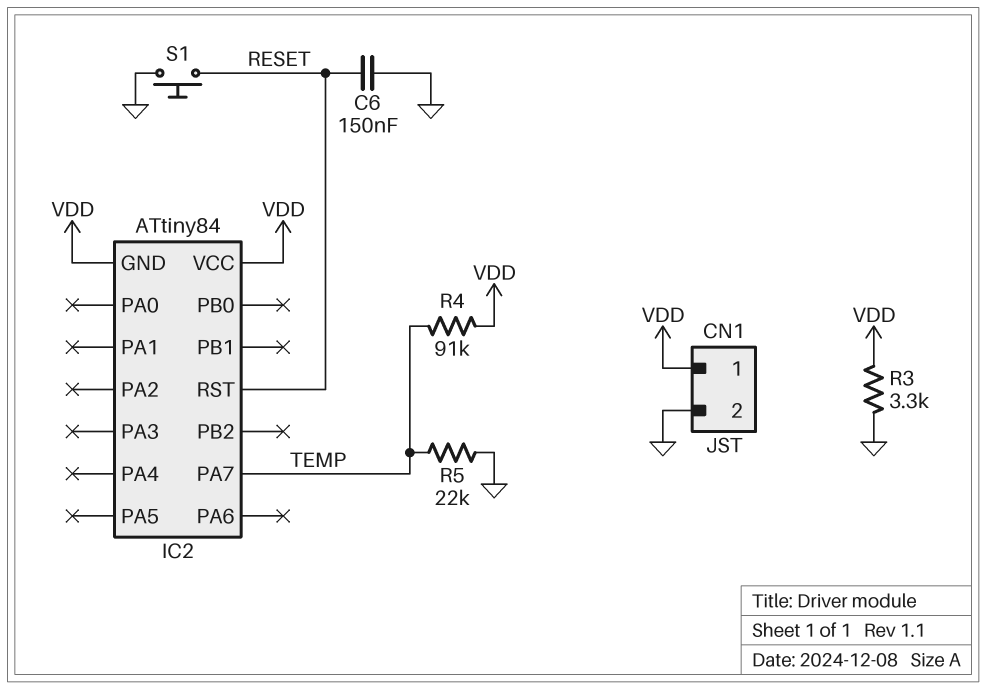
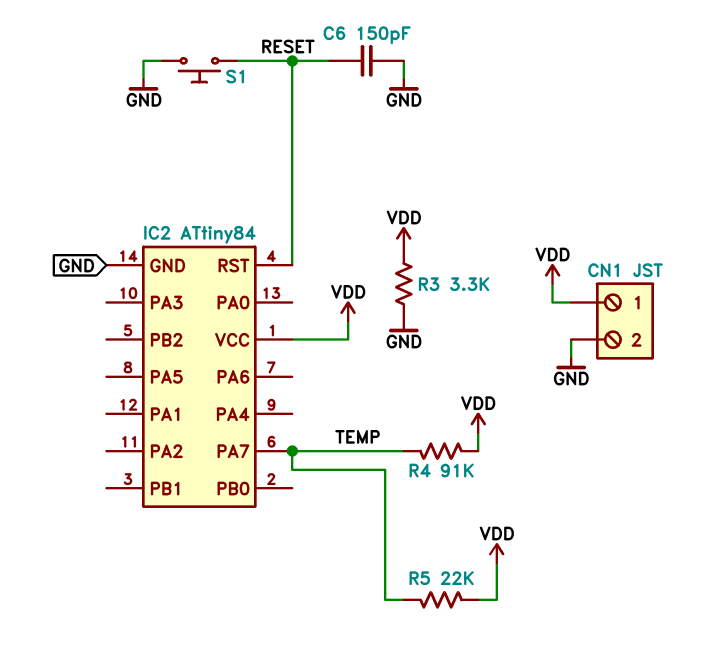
C6: 150nF (GND, RESET) -> 150pF (GND, RESET)
IC2 pin GND: VDD -> GND
R5: 22k (GND, TEMP) -> 22k (TEMP, VDD)

